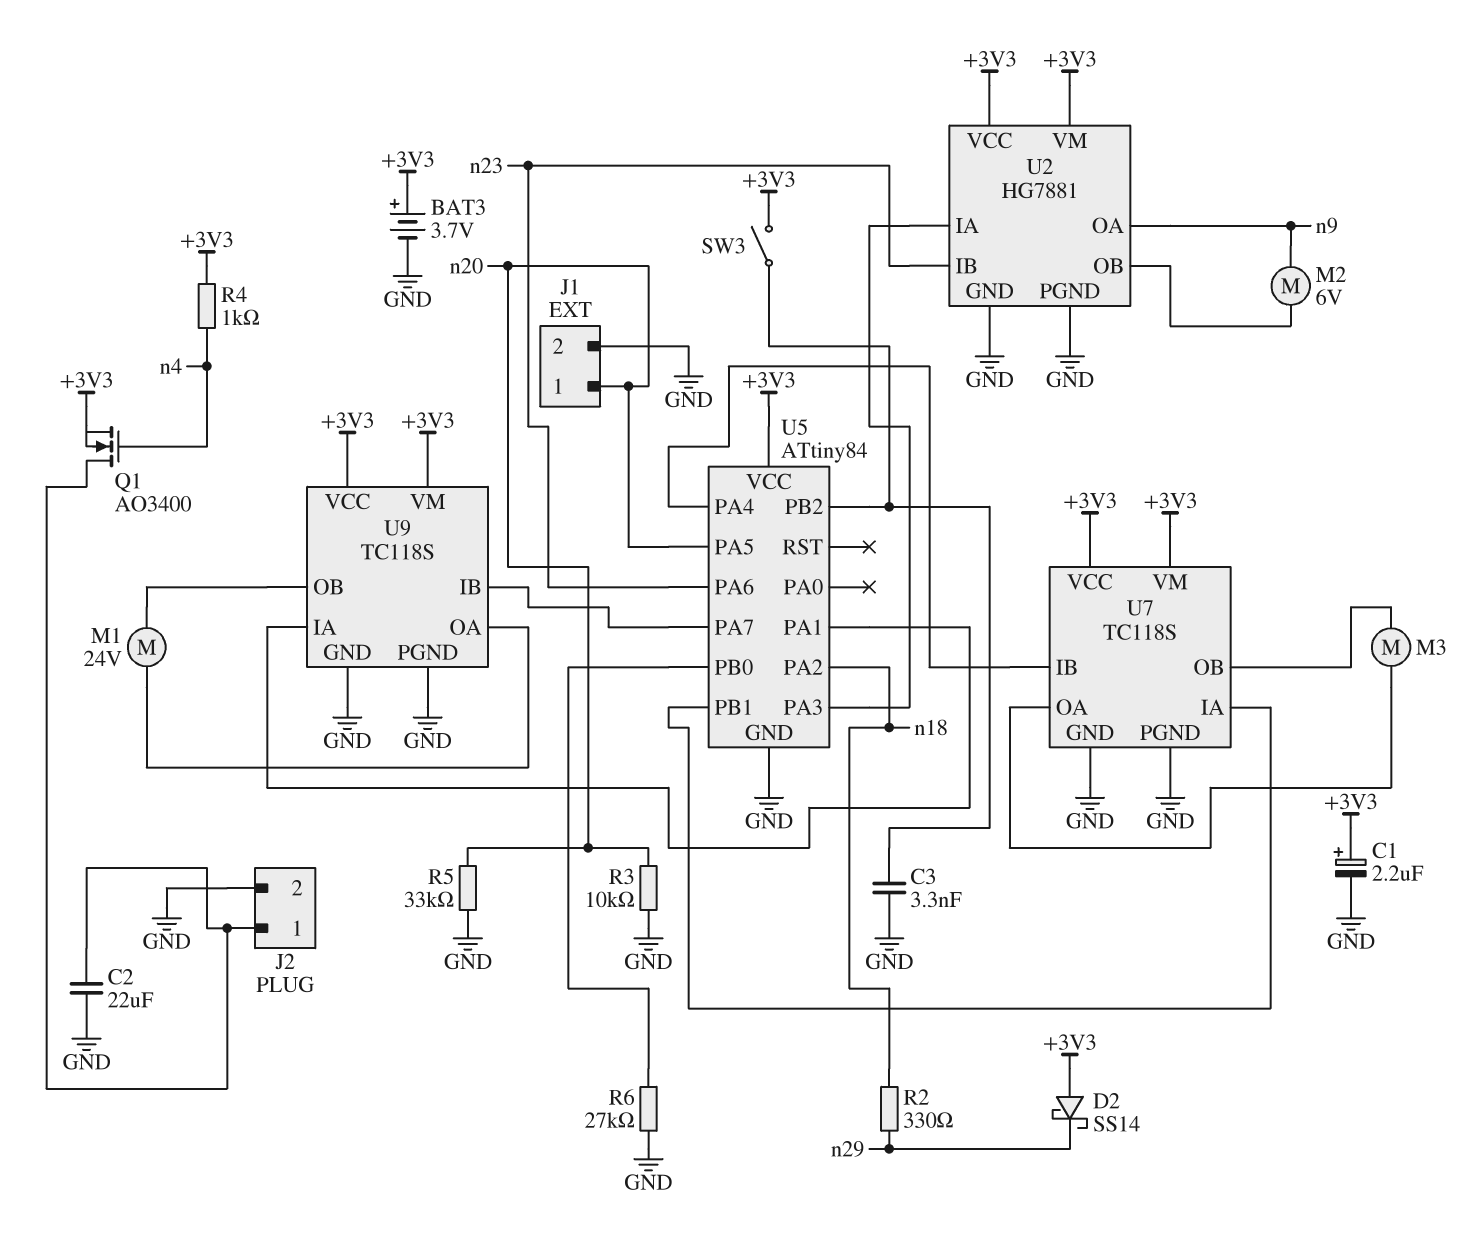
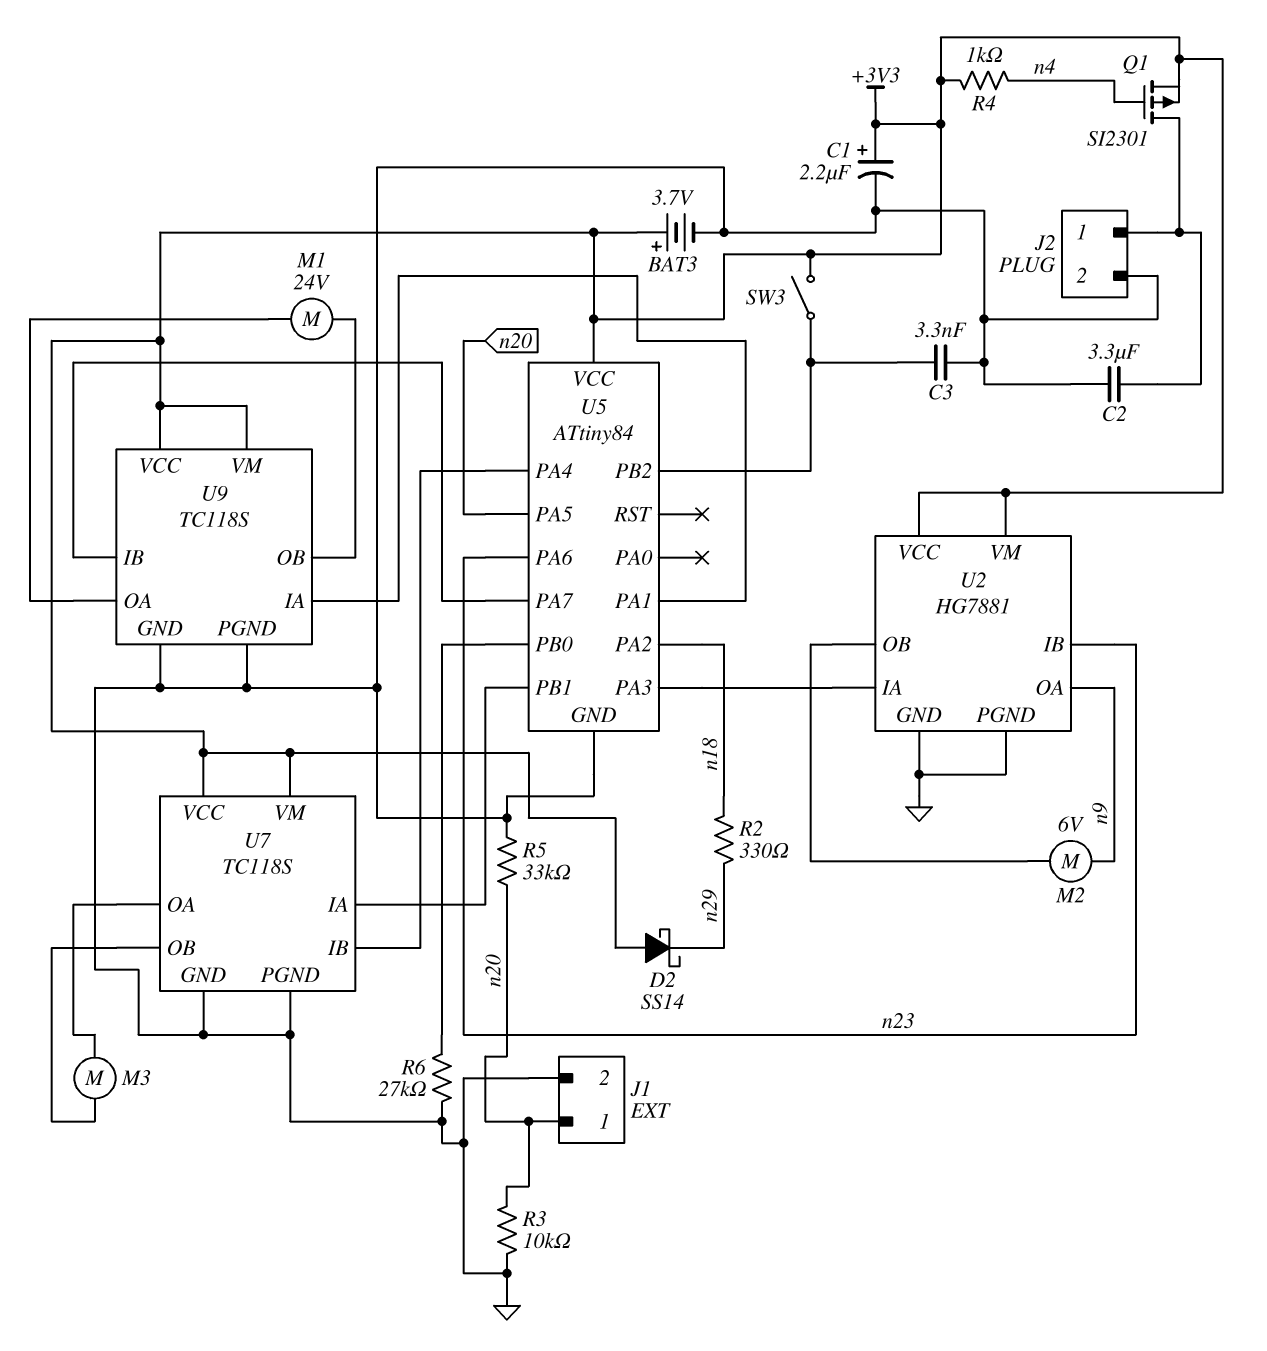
C2: 22uF (GND, J2/1) -> 3.3uF (GND, J2/1)
Q1: NMOS AO3400 (G n4, D J2/1, S +3V3) -> PMOS SI2301 (G n4, D J2/1, S +3V3)

